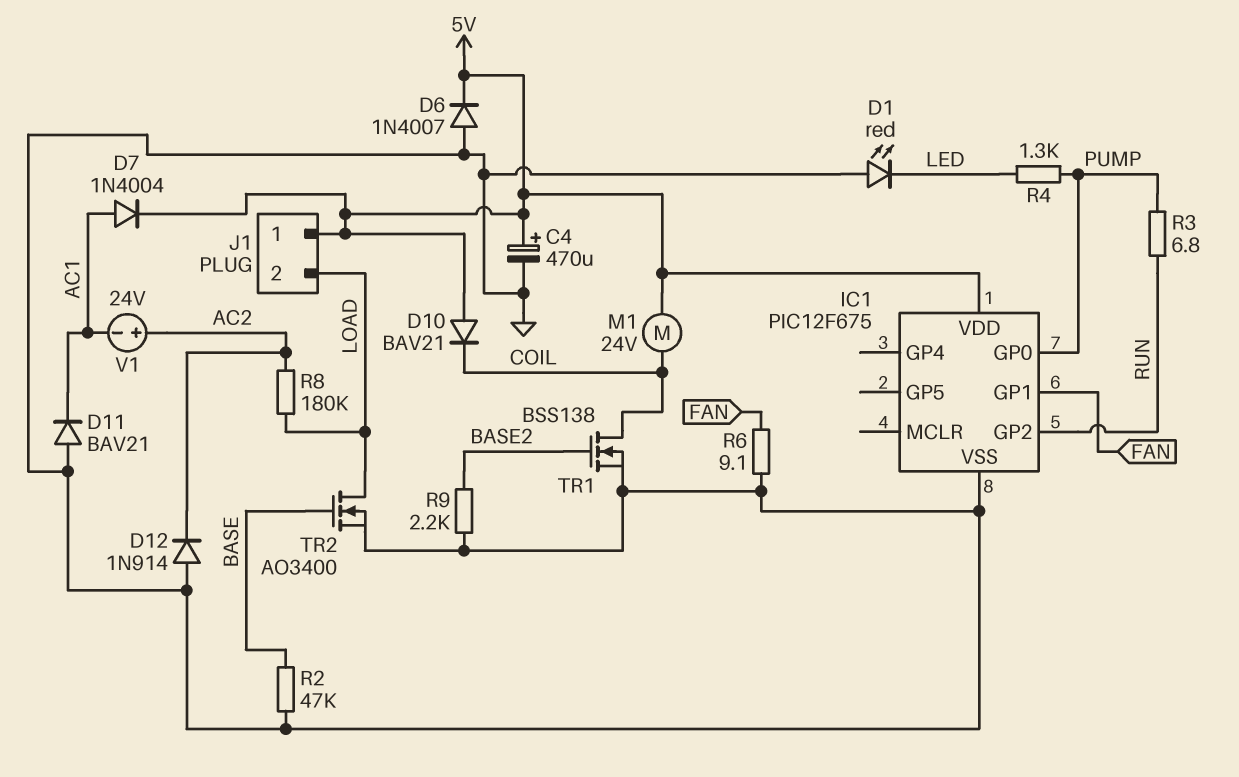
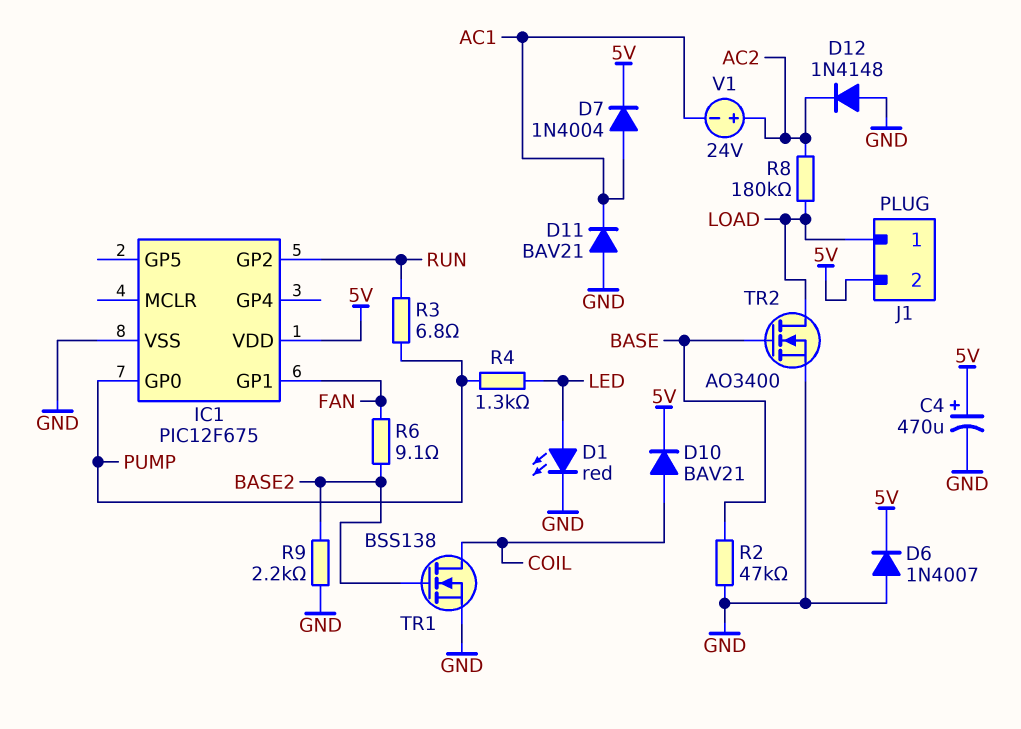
D1: LED red (A GND, K LED) -> LED red (A LED, K GND)
D10: diode BAV21 (A 5V, K COIL) -> diode BAV21 (A COIL, K 5V)
D12: diode 1N914 (A GND, K AC2) -> diode 1N4148 (A GND, K AC2)
J1 pin 1: 5V -> LOAD
J1 pin 2: LOAD -> 5V
M1: motor 24V (5V, COIL) -> none
R6: 9.1 (FAN, GND) -> 9.1 (BASE2, FAN)

